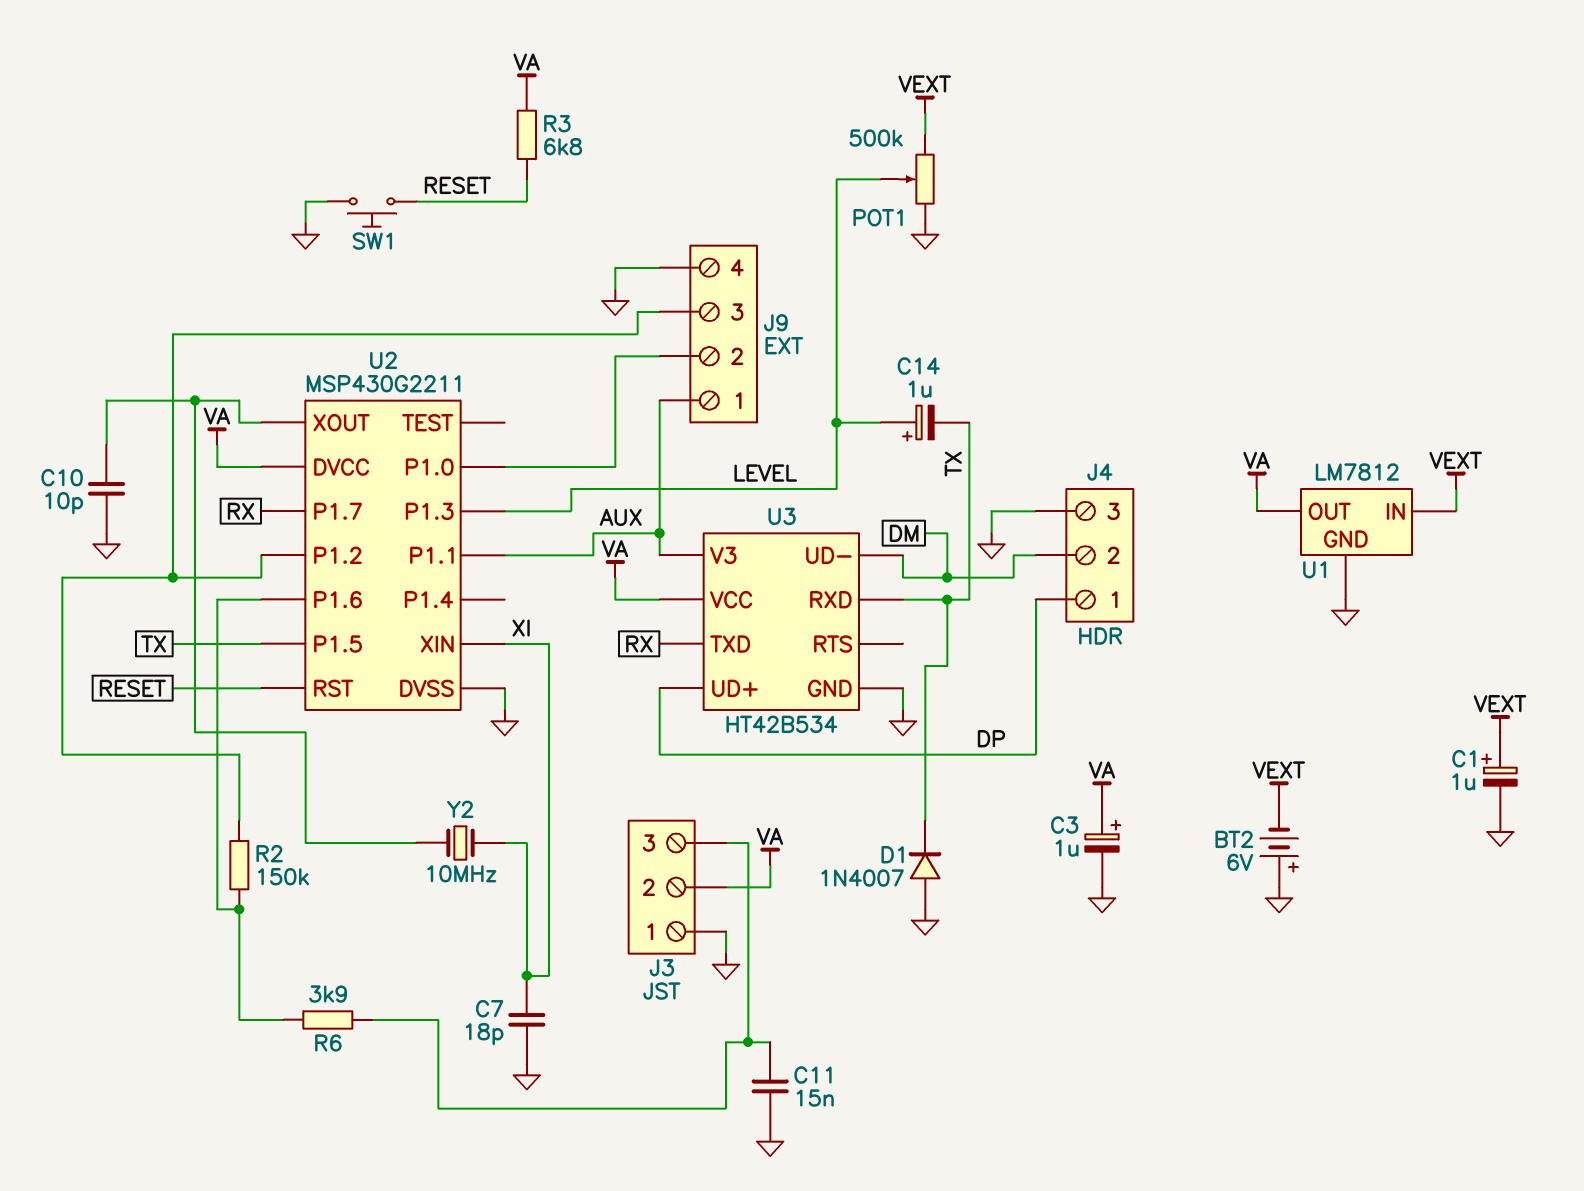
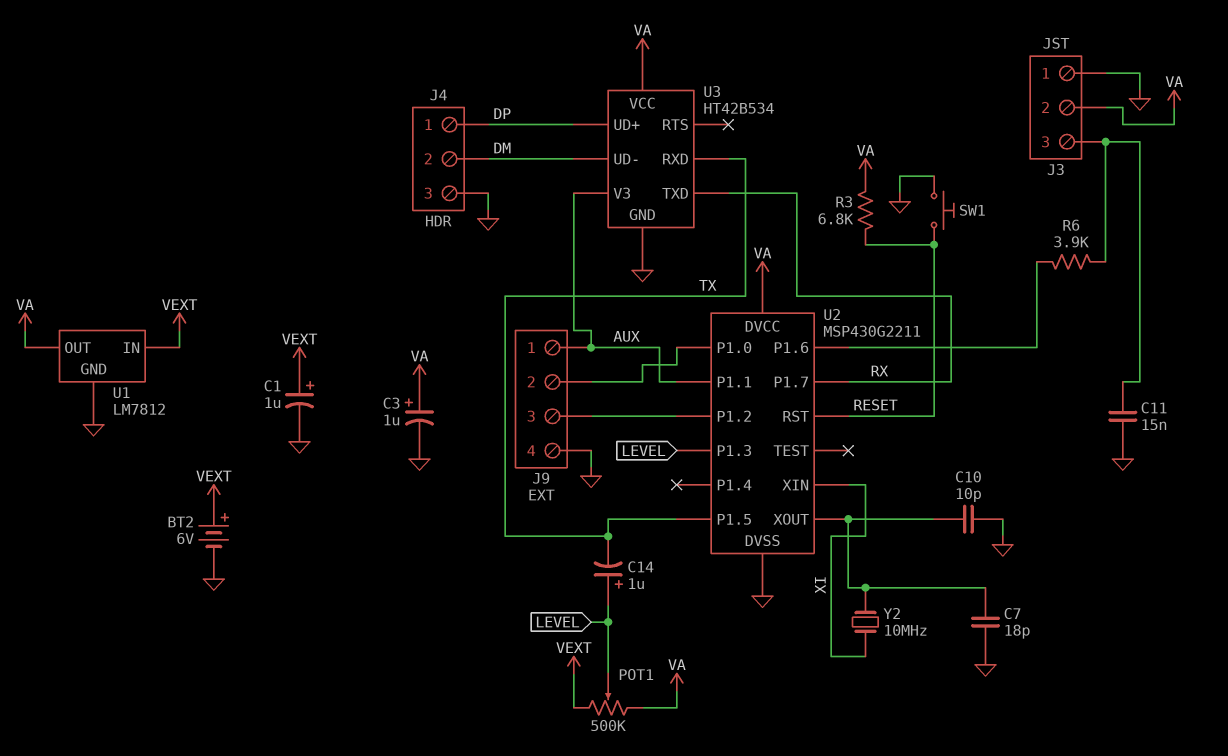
BT2: 6V (plus GND, minus VEXT) -> 6V (plus VEXT, minus GND)
C7: 18pF (GND, XI) -> 18pF (GND, U2/XOUT)
D1: diode 1N4007 (A GND, K TX) -> none
POT1: 500k (GND, VEXT, wiper LEVEL) -> 500k (VA, VEXT, wiper LEVEL)
R2: 150k (J9/3, U2/P1.6) -> none

